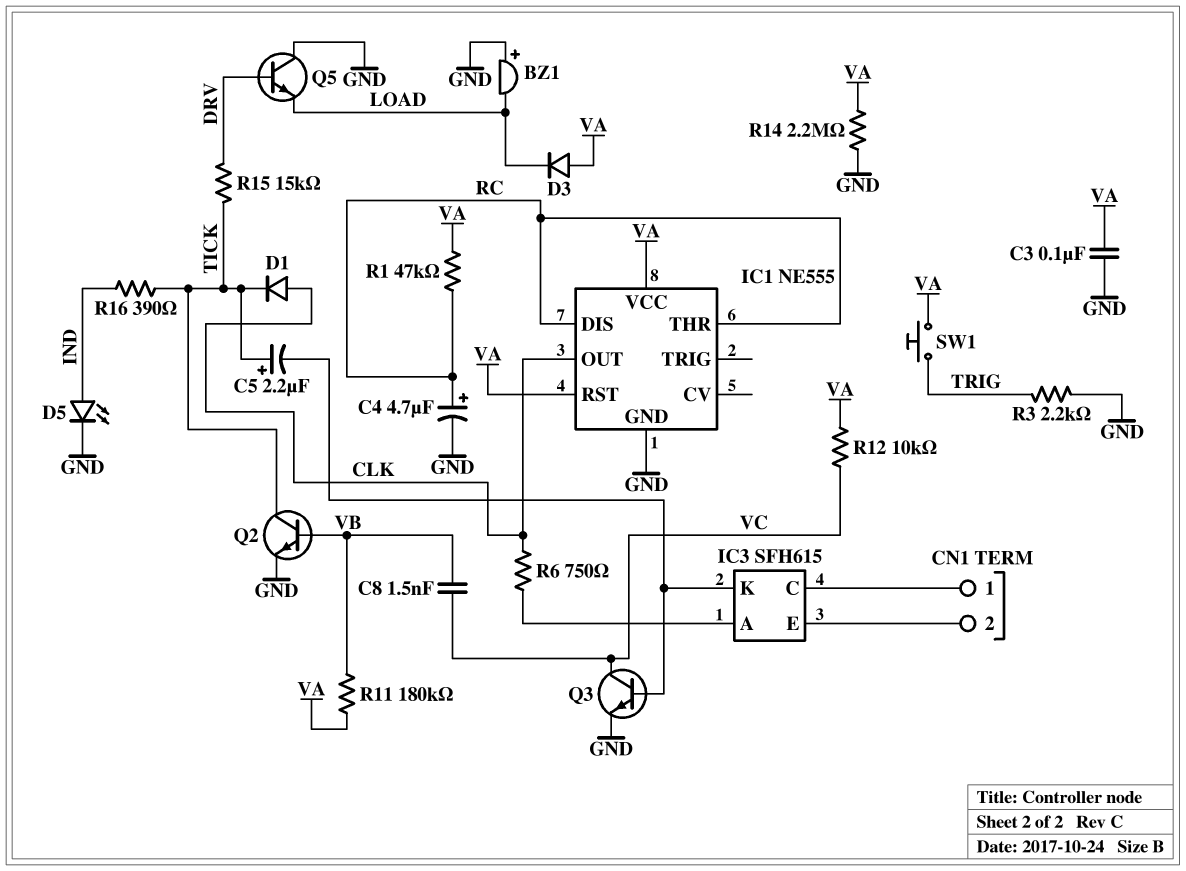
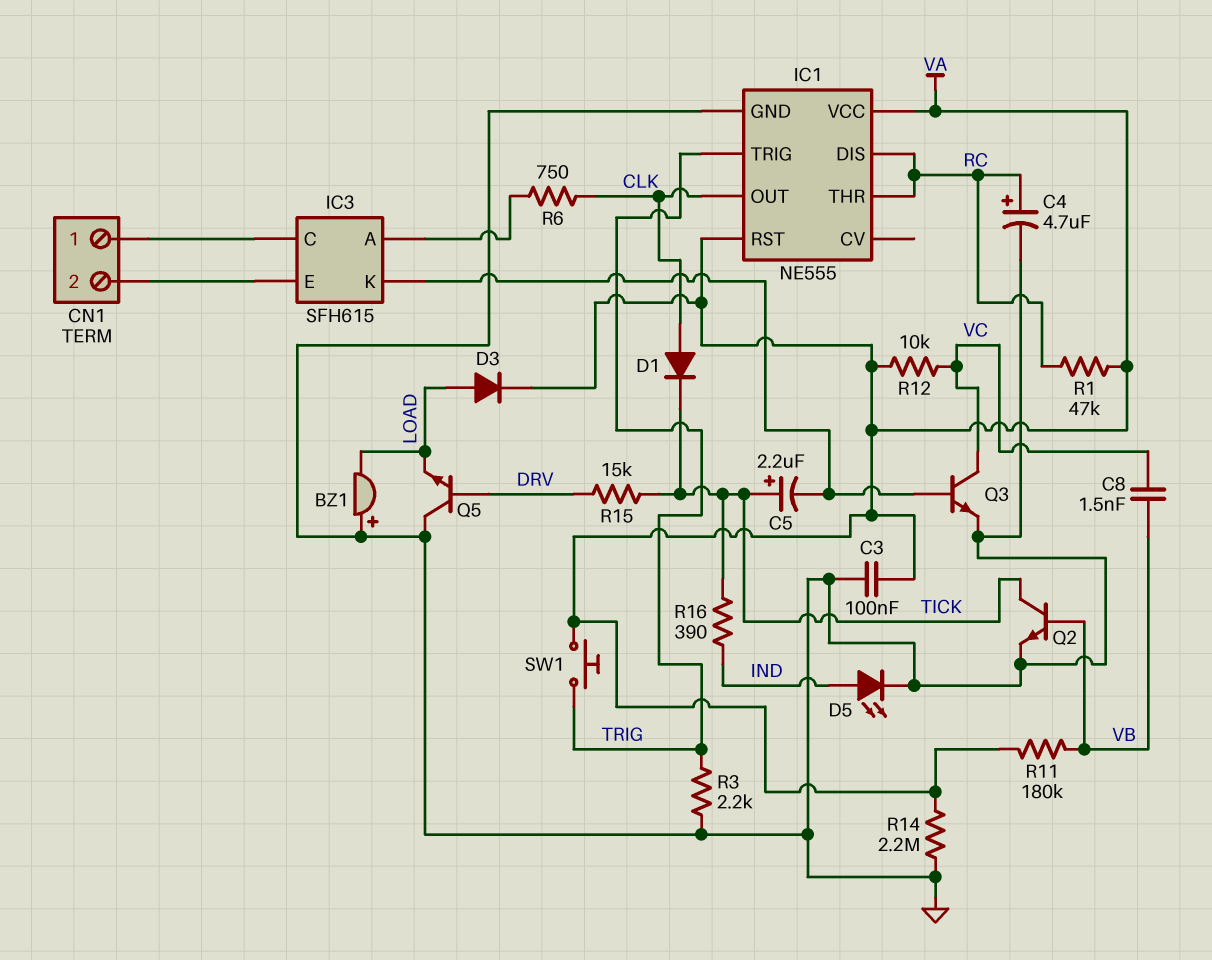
D3: diode (A VA, K LOAD) -> diode (A LOAD, K VA)
IC1 pin TRIG: none -> TRIG

